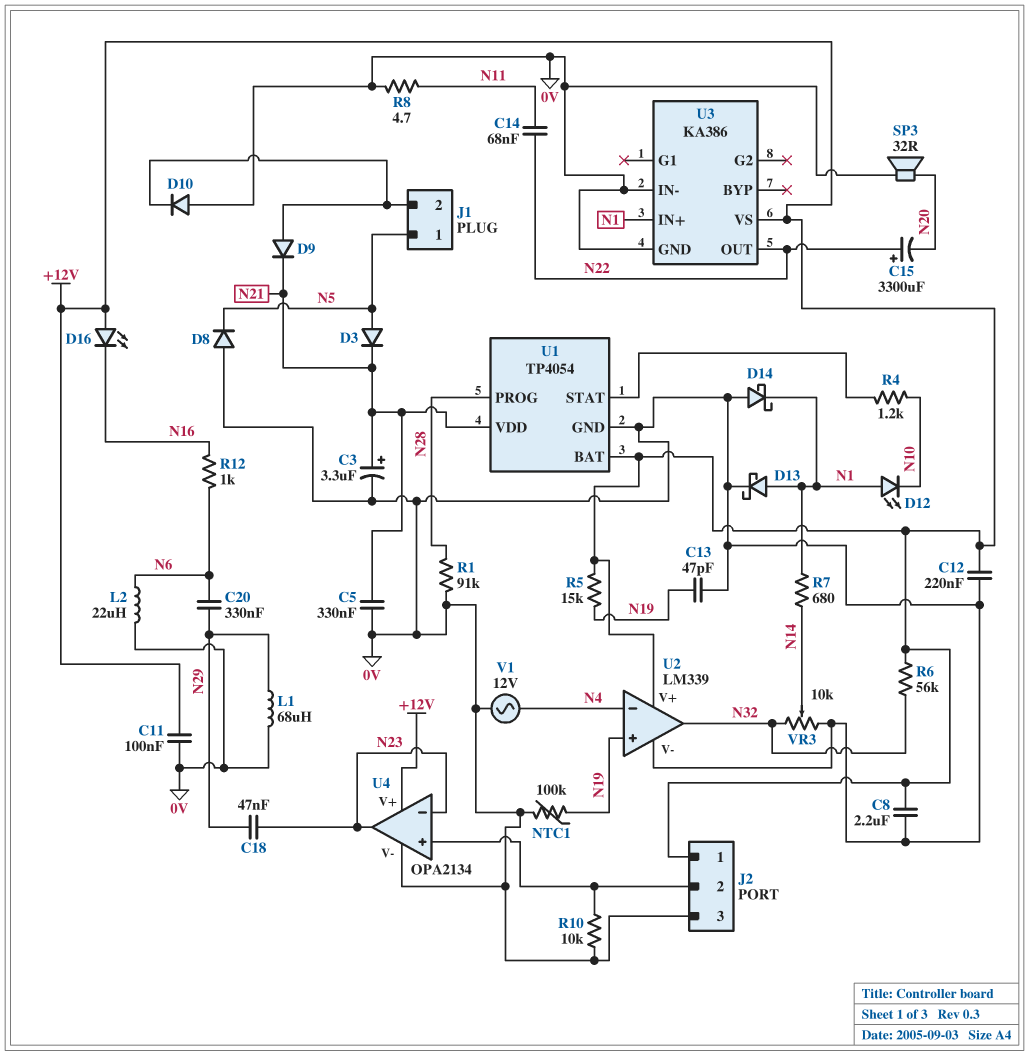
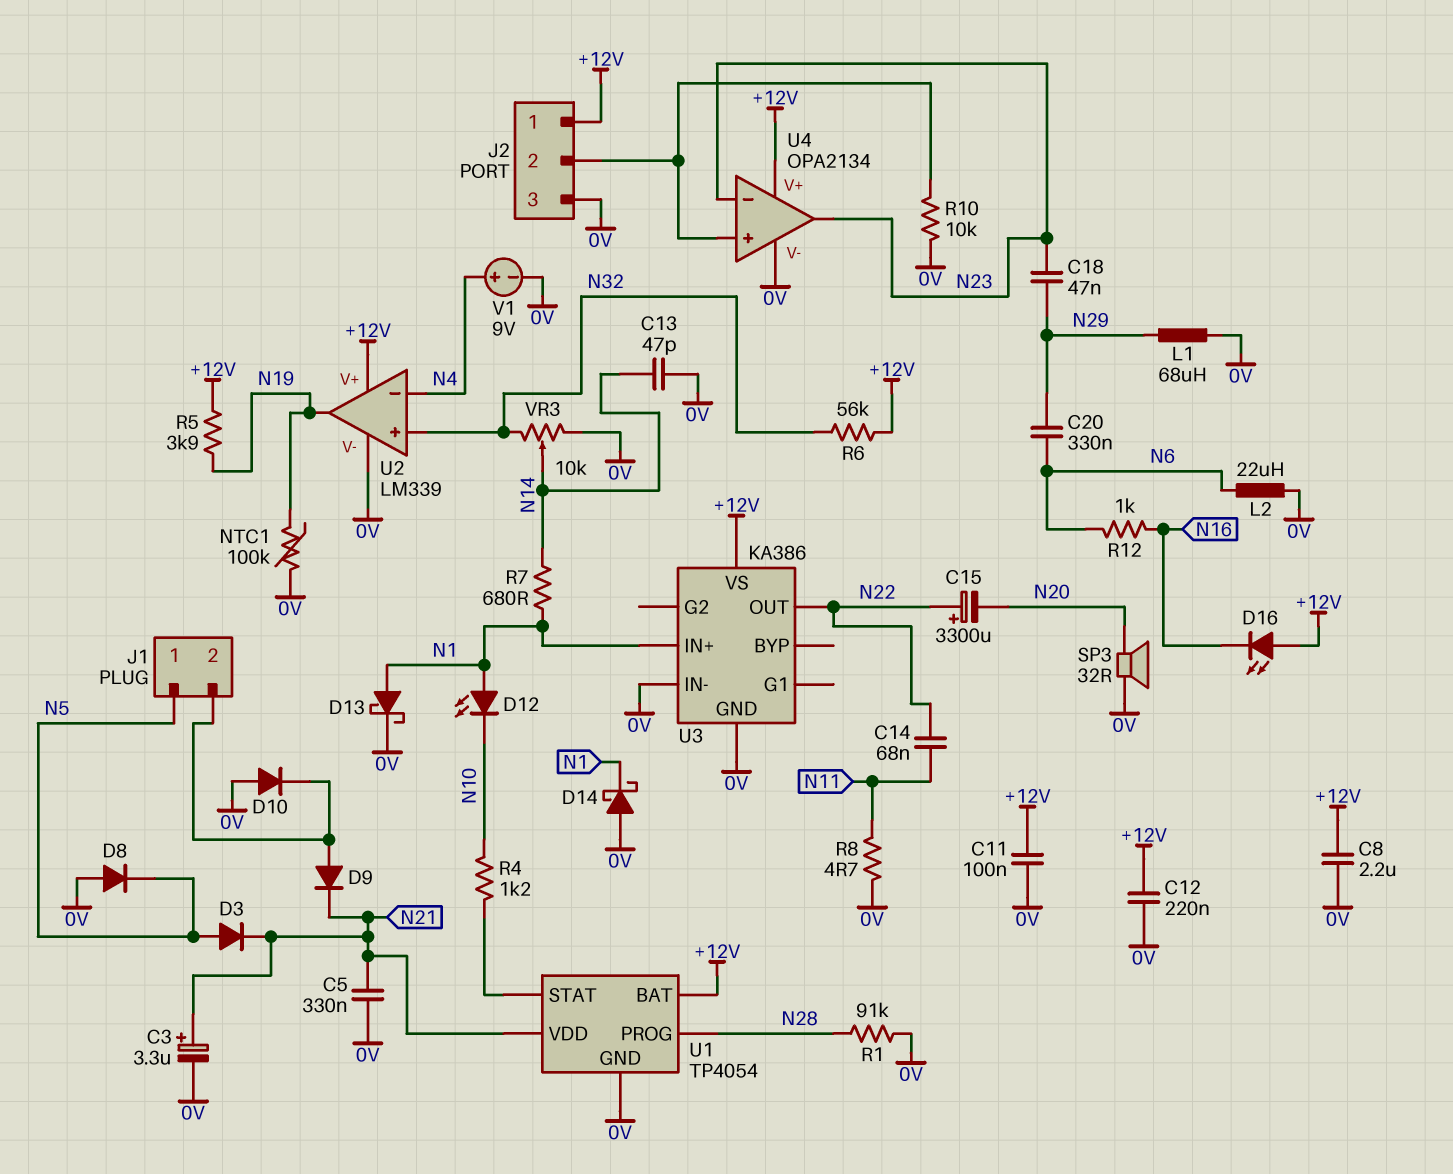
C13: 47pF (0V, N19) -> 47pF (0V, N14)
R5: 15k (+12V, N19) -> 3.9k (+12V, N19)
U2 pin in+: N19 -> N32
U2 pin out: N32 -> N19
V1: AC 12V (0V, N4) -> 9V (plus N4, minus 0V)

